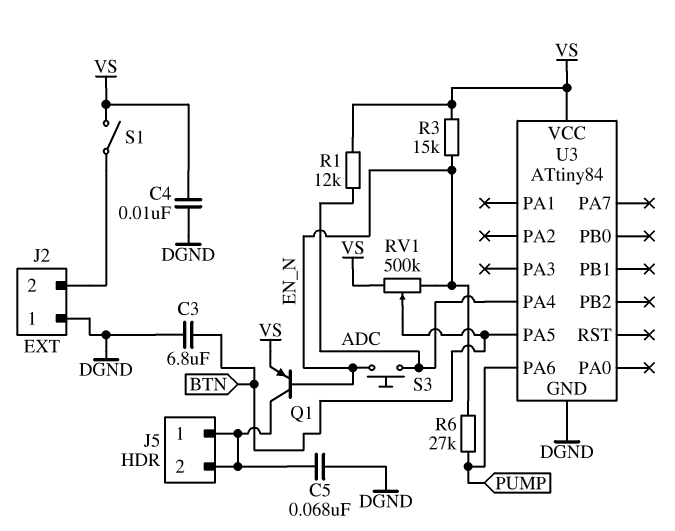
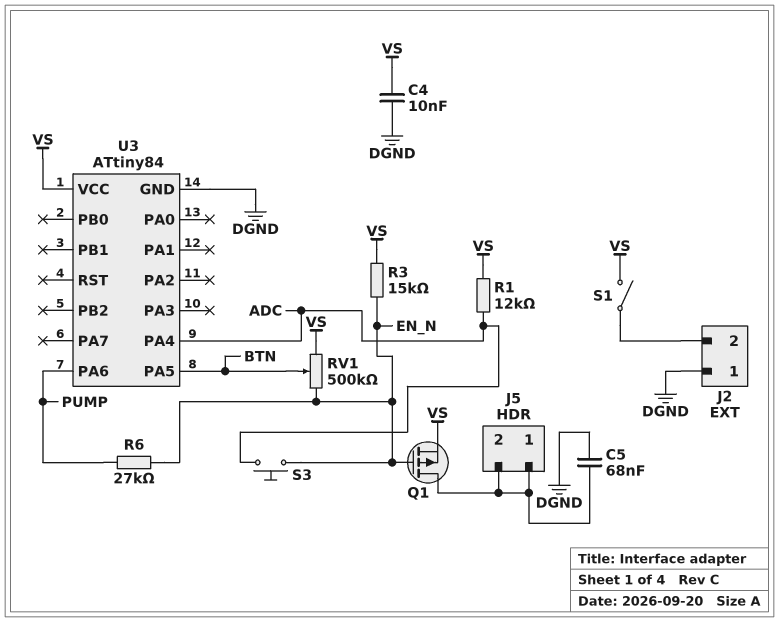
C3: 6.8uF (BTN, DGND) -> none
Q1: PNP (B EN_N, C J5/1, E VS) -> PMOS (G EN_N, D J5/1, S VS)

